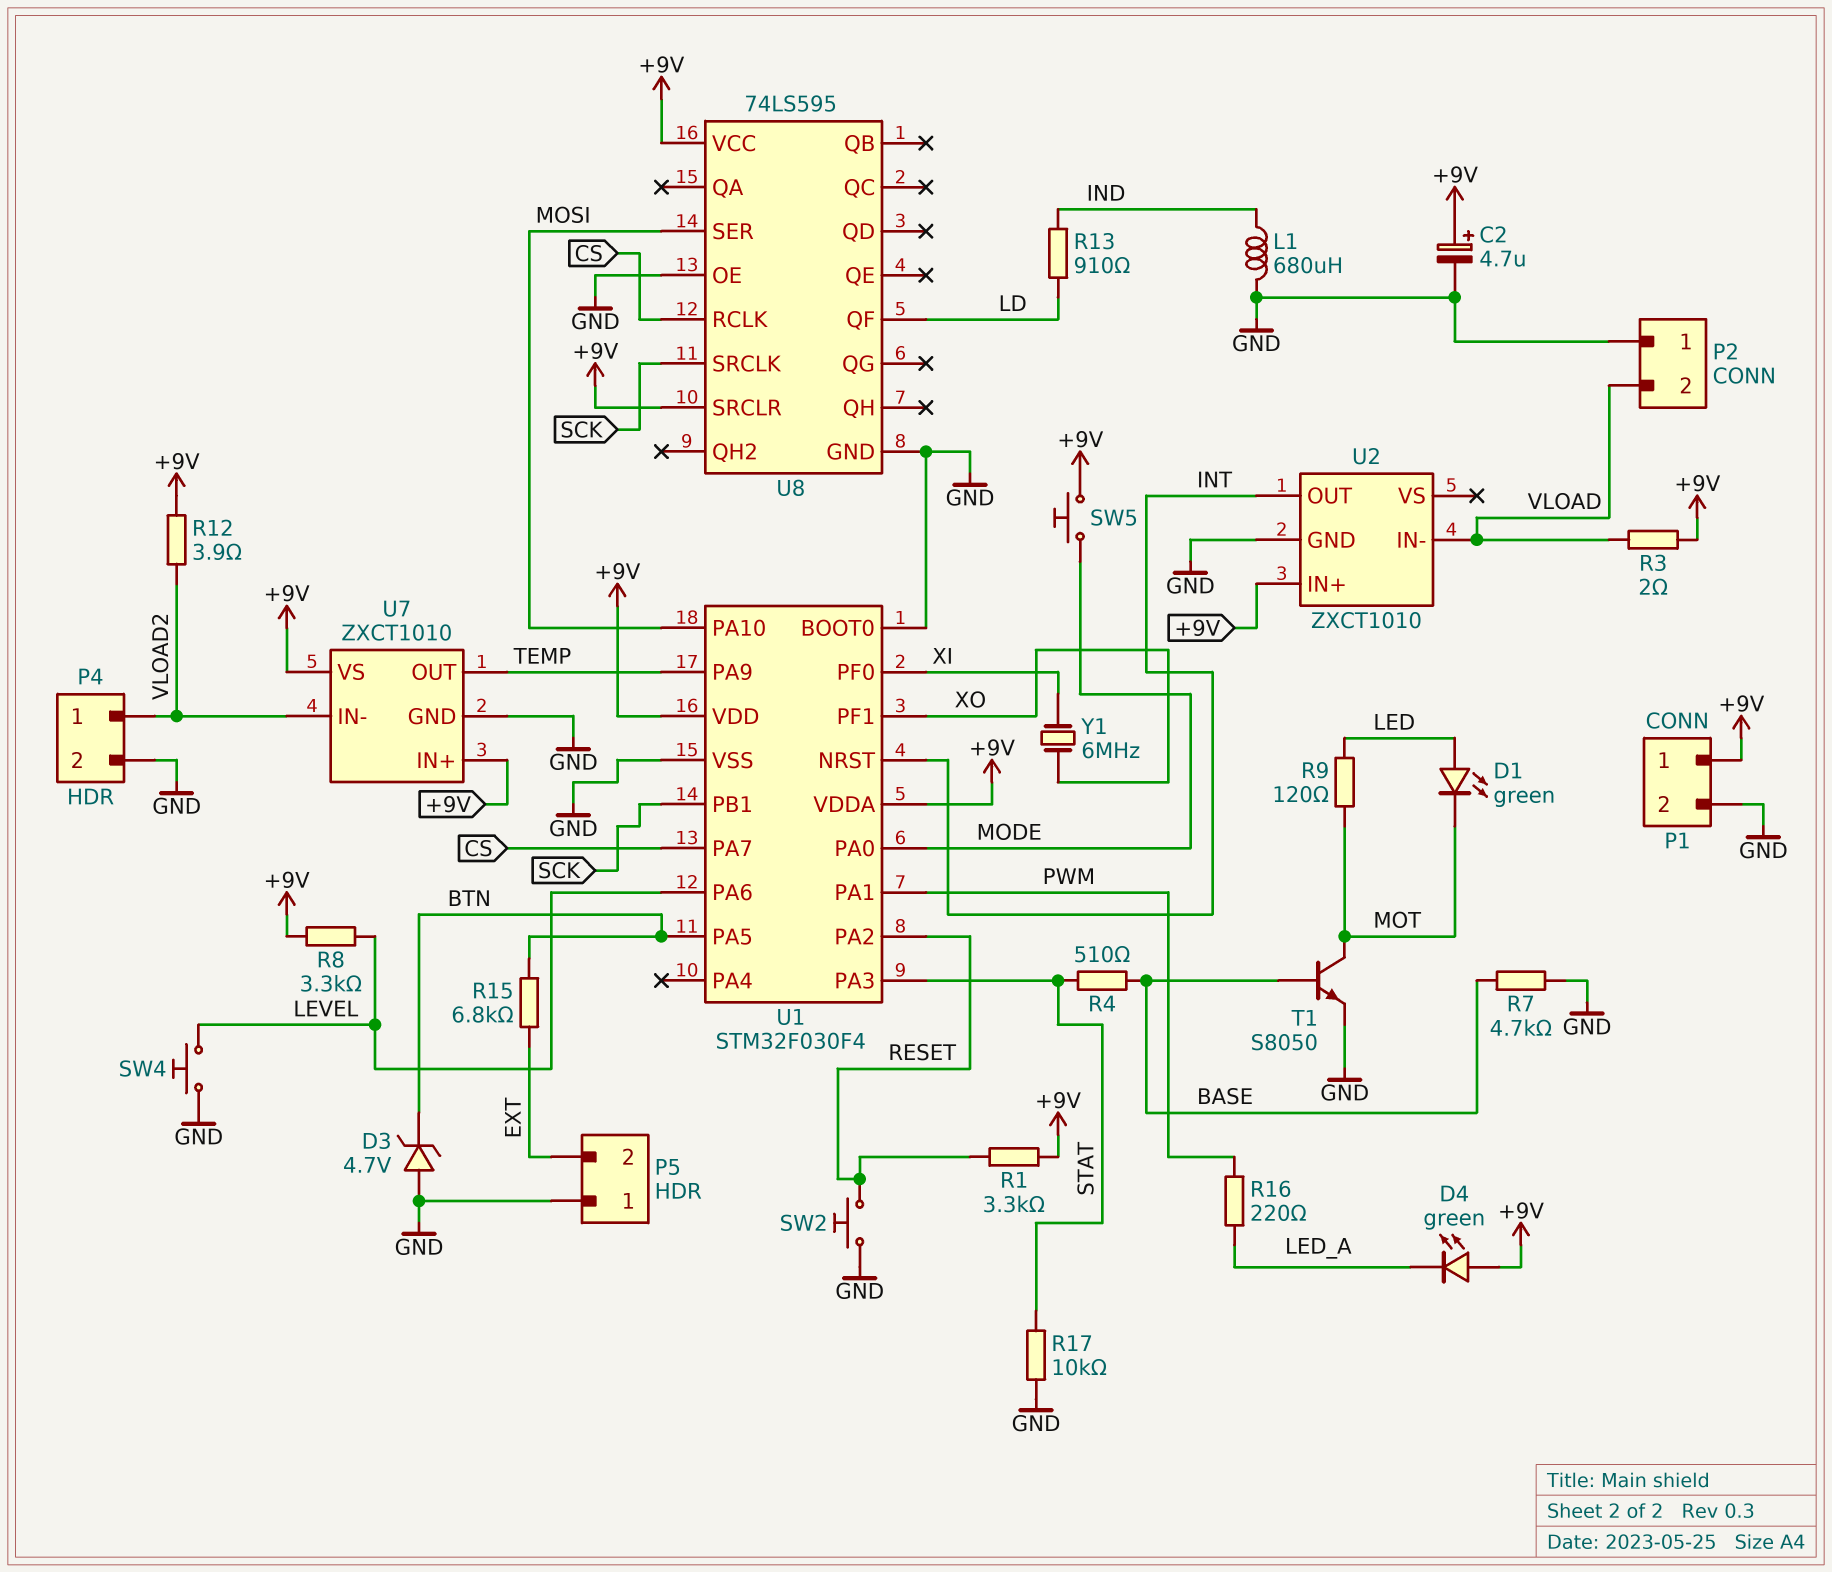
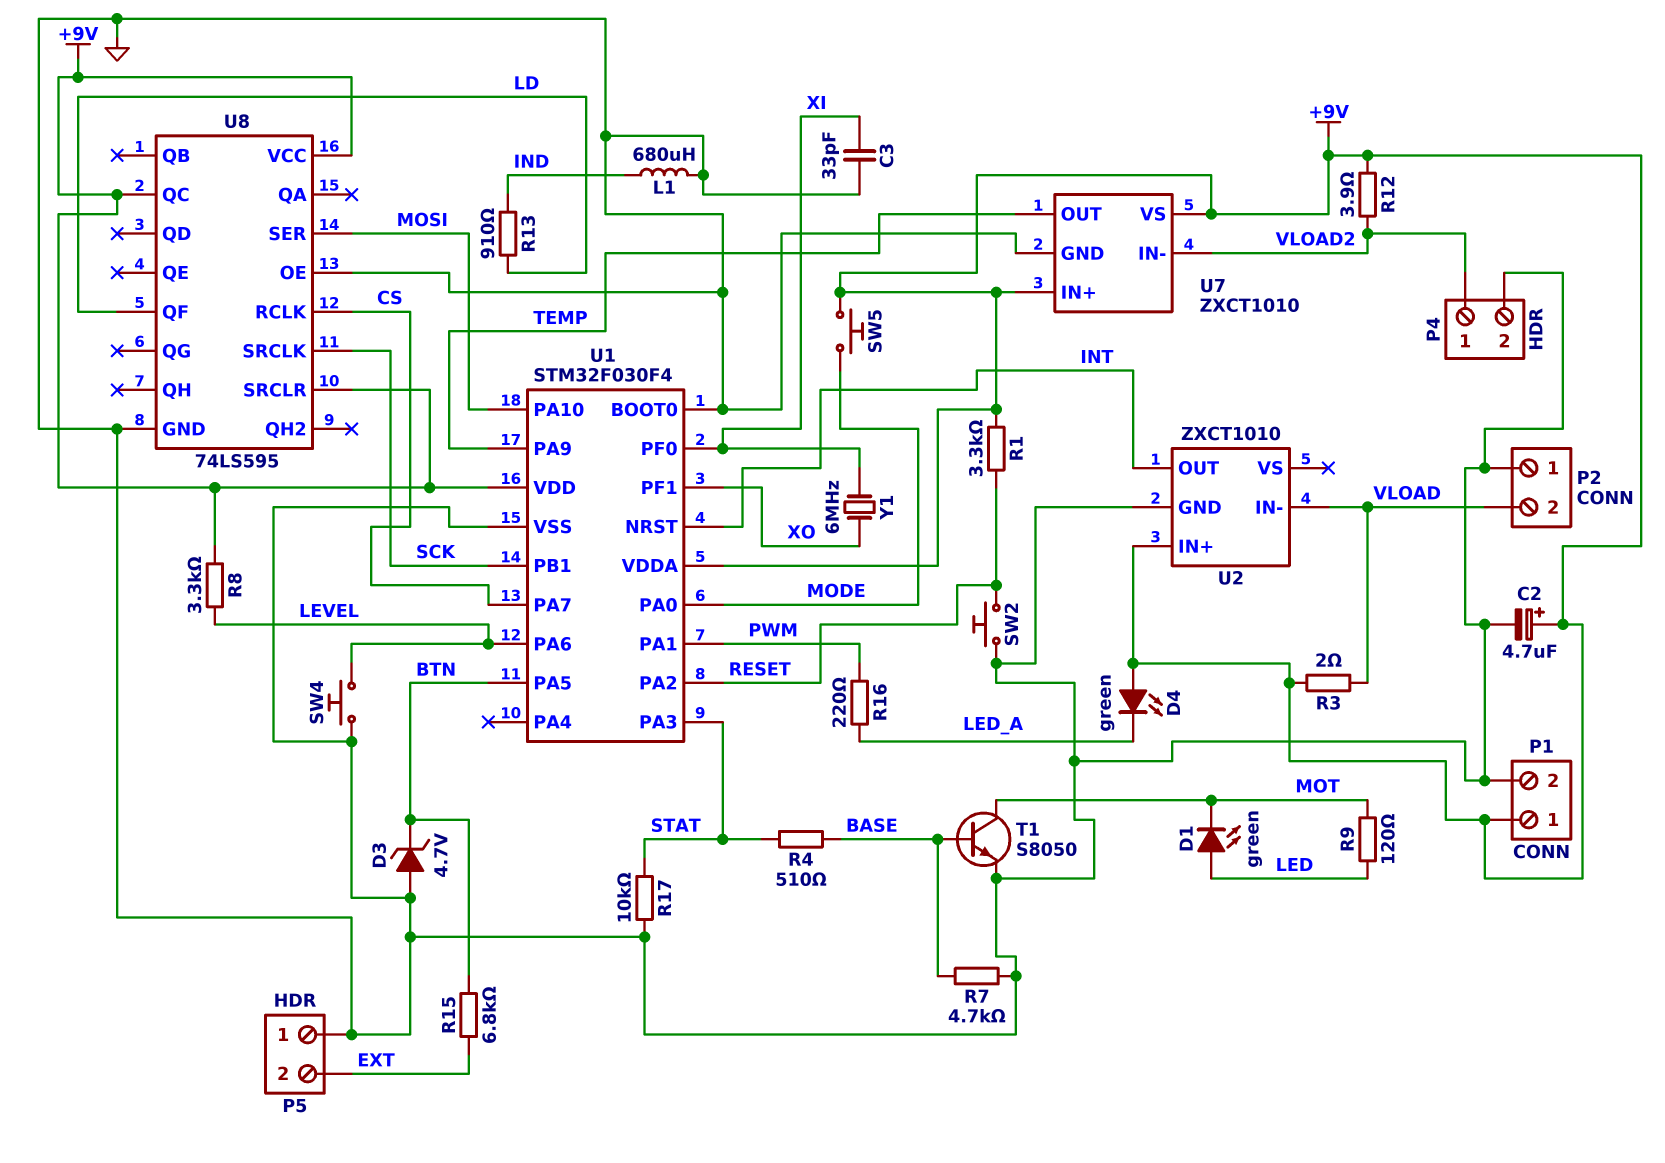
C3: none -> 33pF (GND, XI)
U8 pin QC: none -> +9V

